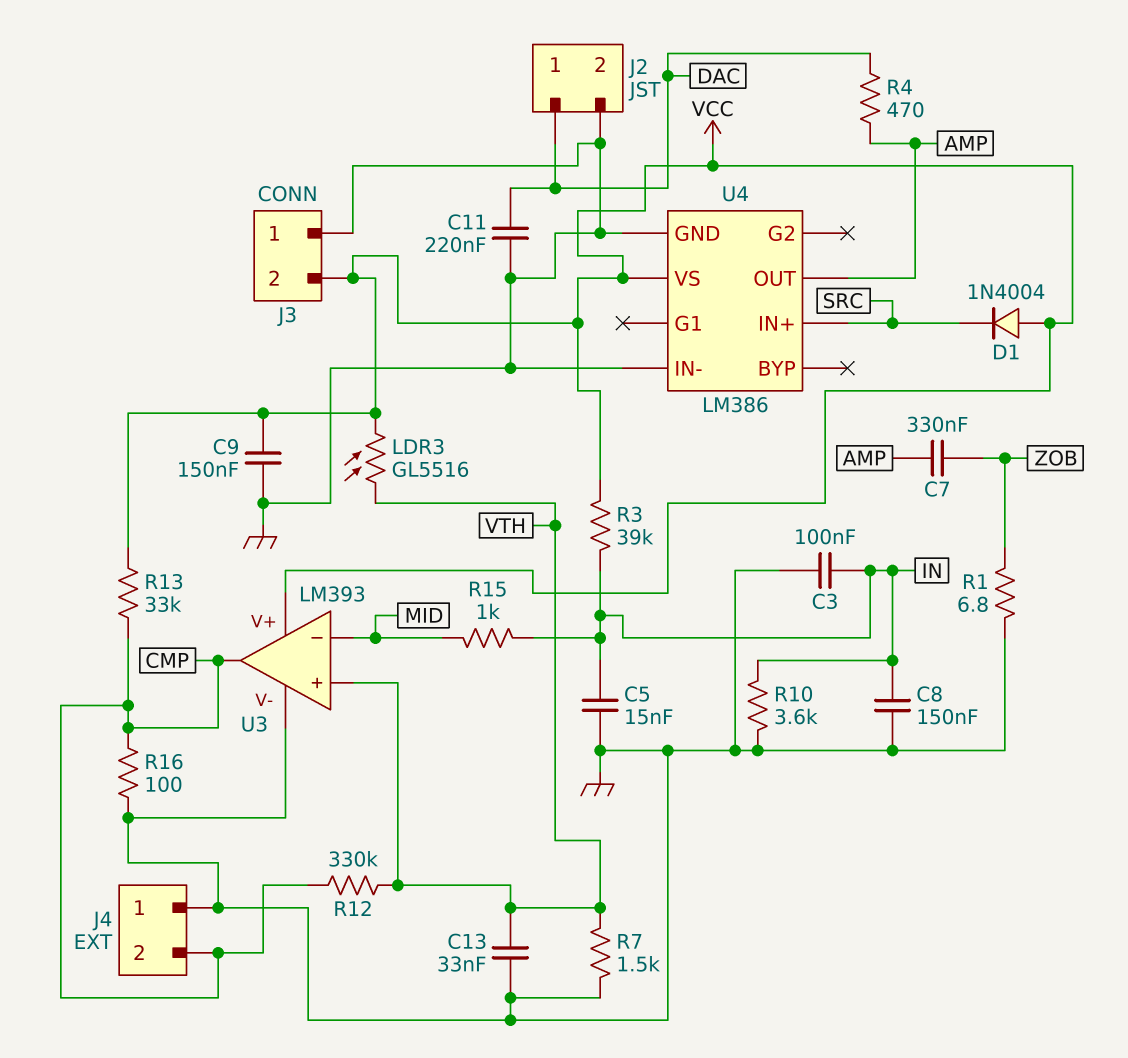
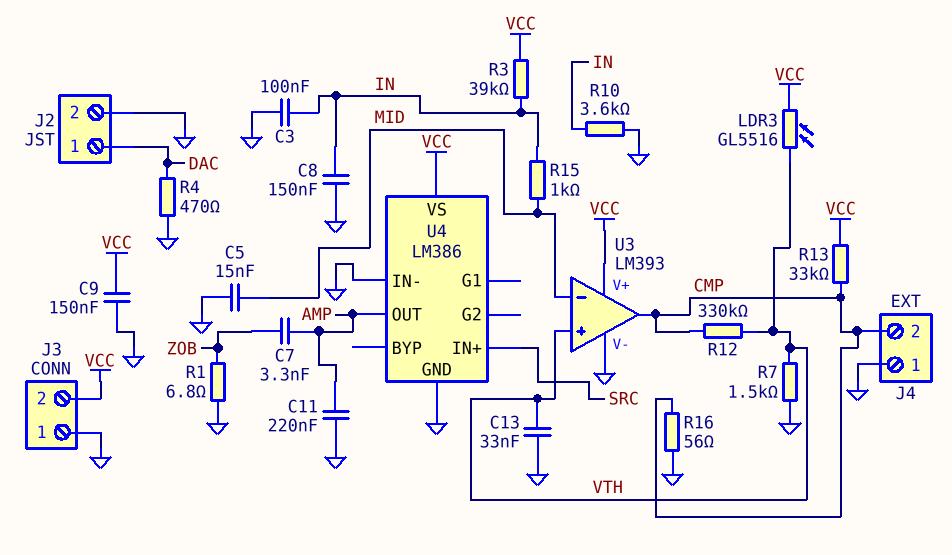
C5: 15nF (GND, IN) -> 15nF (GND, MID)
C7: 330nF (AMP, ZOB) -> 3.3nF (AMP, ZOB)
C11: 220nF (DAC, GND) -> 220nF (AMP, GND)
D1: diode 1N4004 (A VCC, K SRC) -> none
R4: 470 (AMP, DAC) -> 470 (DAC, GND)
R16: 100 (CMP, GND) -> 56 (CMP, GND)

